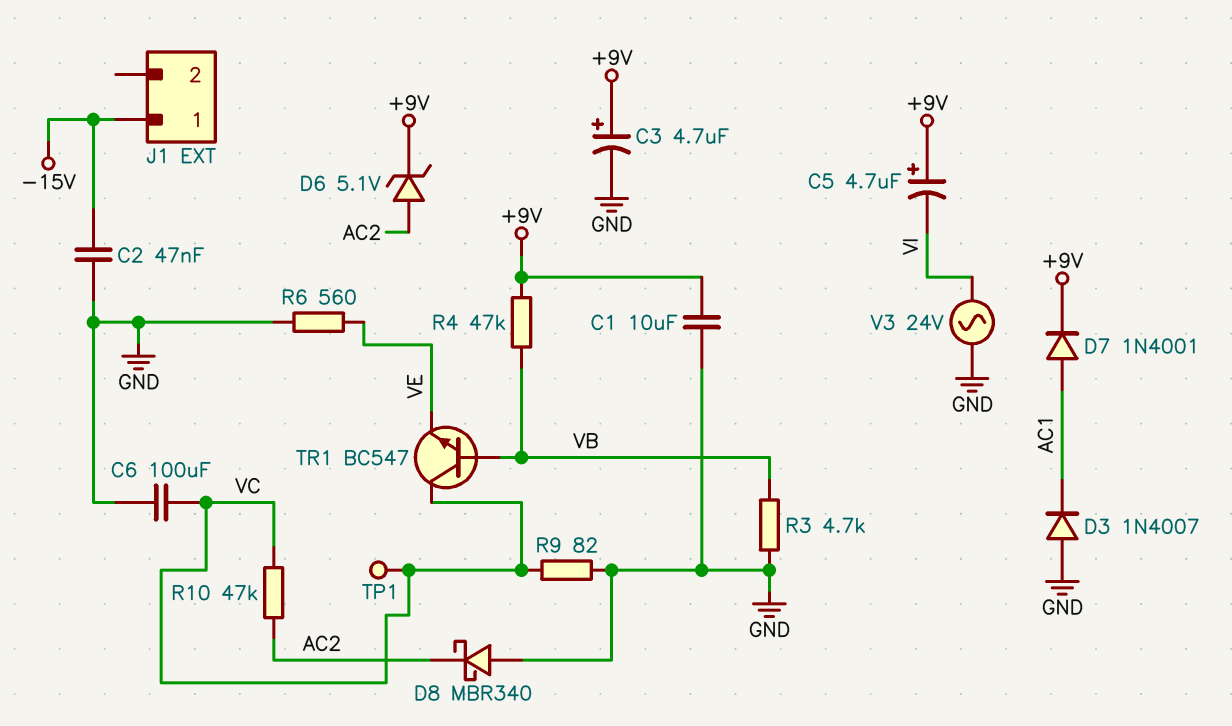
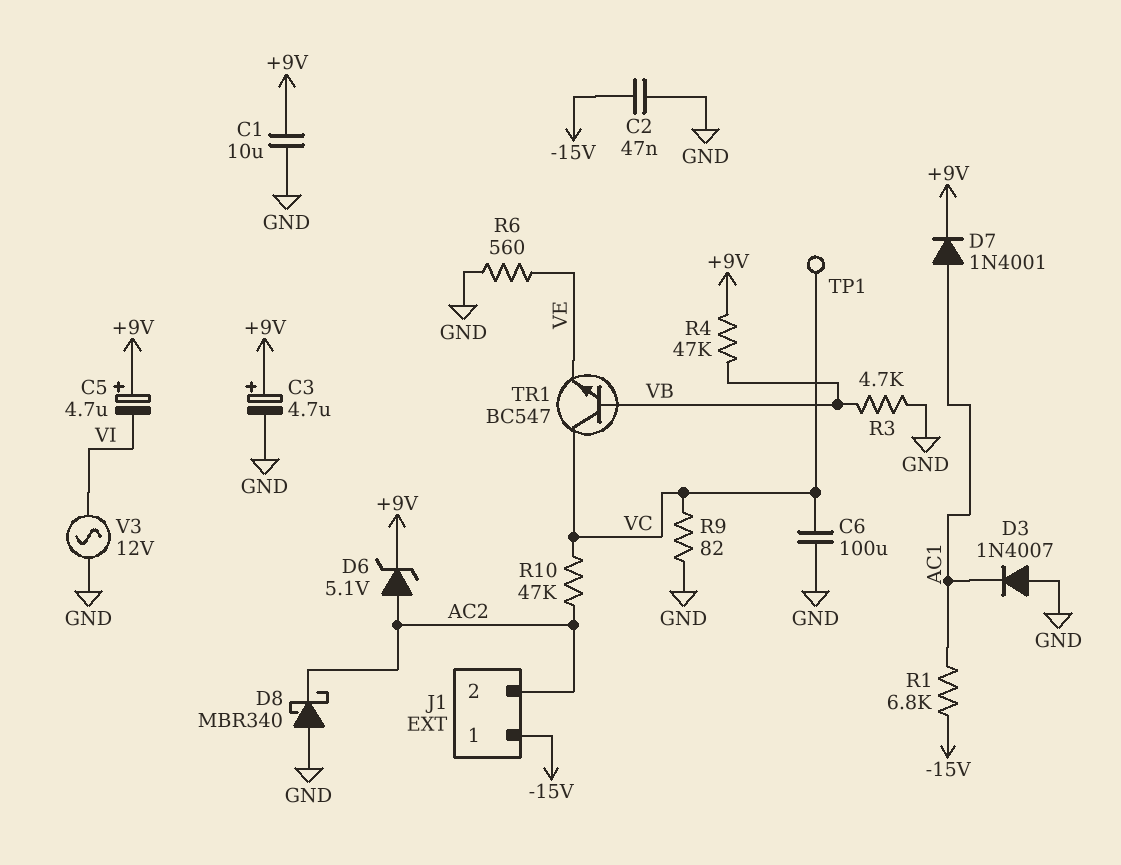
J1 pin 2: none -> AC2
R1: none -> 6.8k (-15V, AC1)
V3: AC 24V (GND, VI) -> AC 12V (GND, VI)

